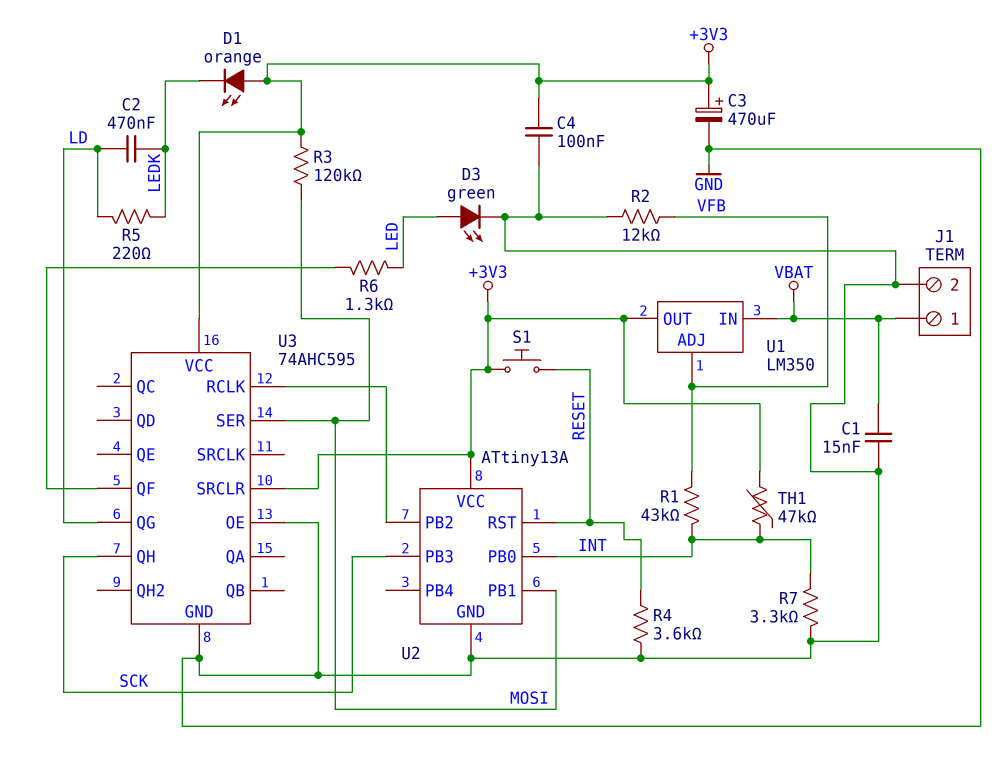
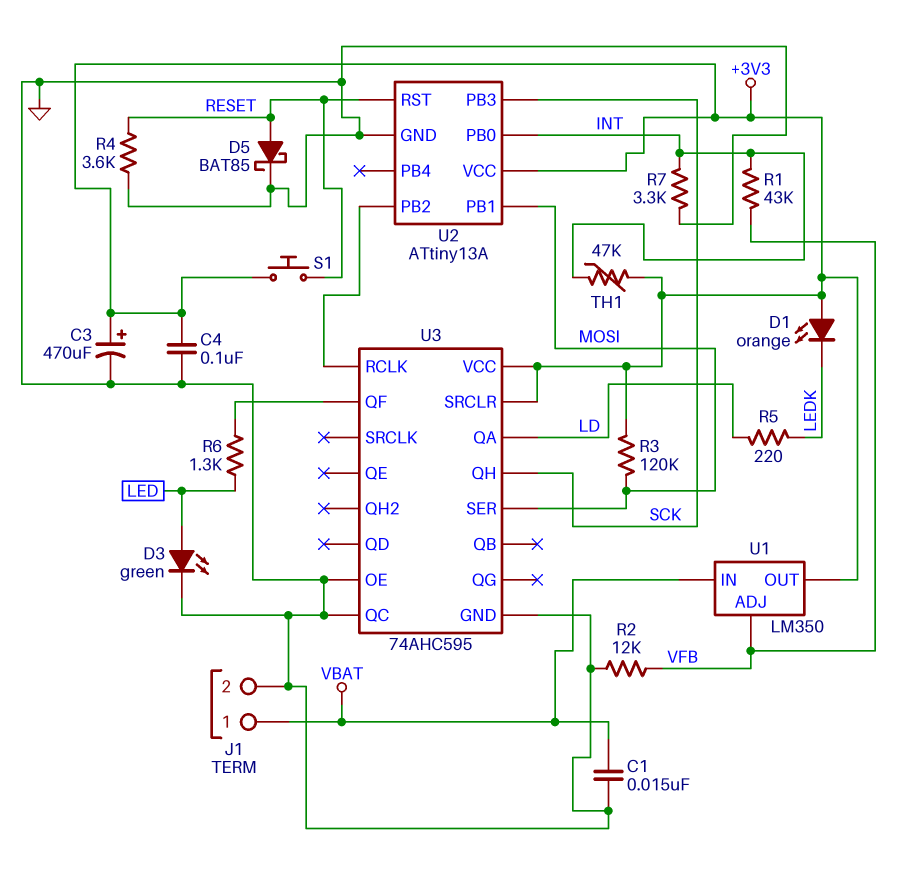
C2: 470nF (LD, LEDK) -> none
D5: none -> schottky BAT85 (A RESET, K GND)
U3 pin QA: none -> LD
U3 pin QC: none -> GND
U3 pin QG: LD -> none

